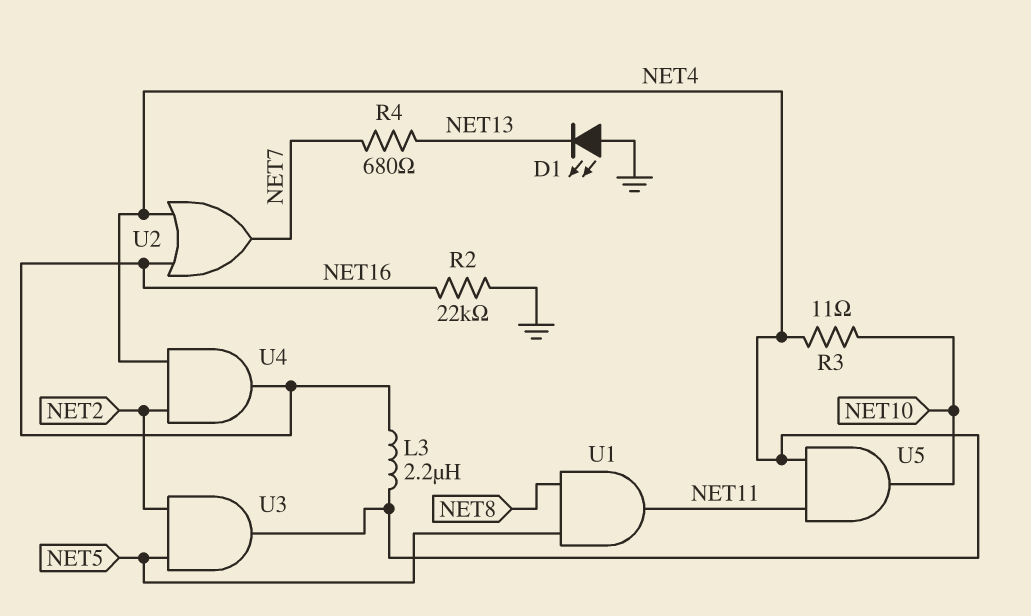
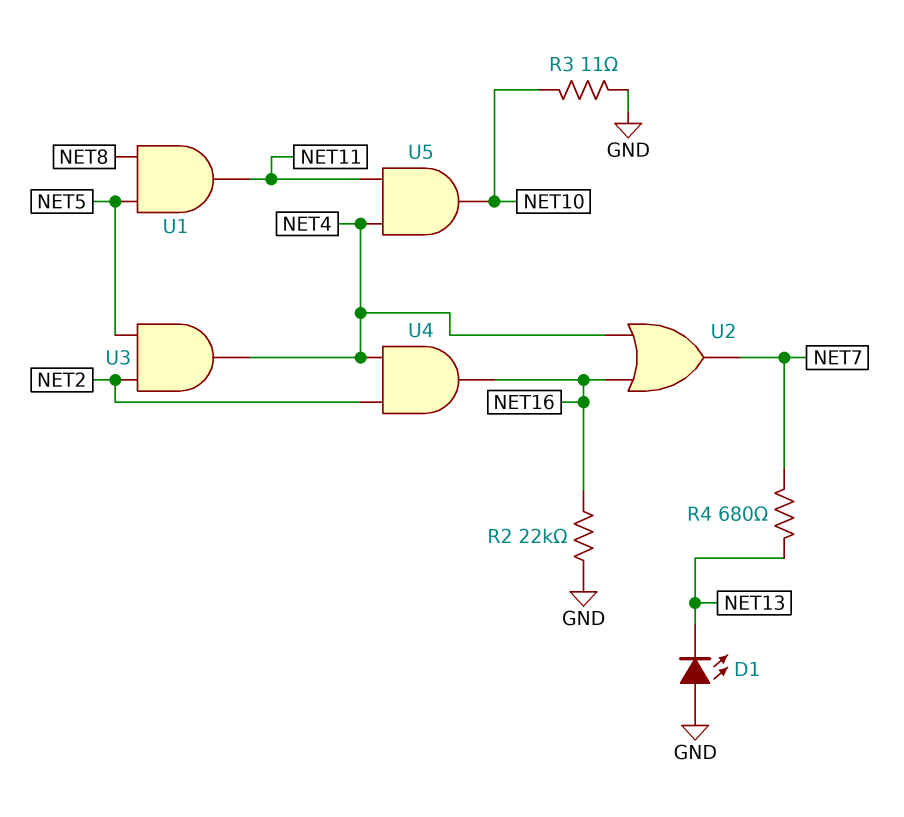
L3: 2.2uH (NET4, NET16) -> none
R3: 11 (NET4, NET10) -> 11 (GND, NET10)

